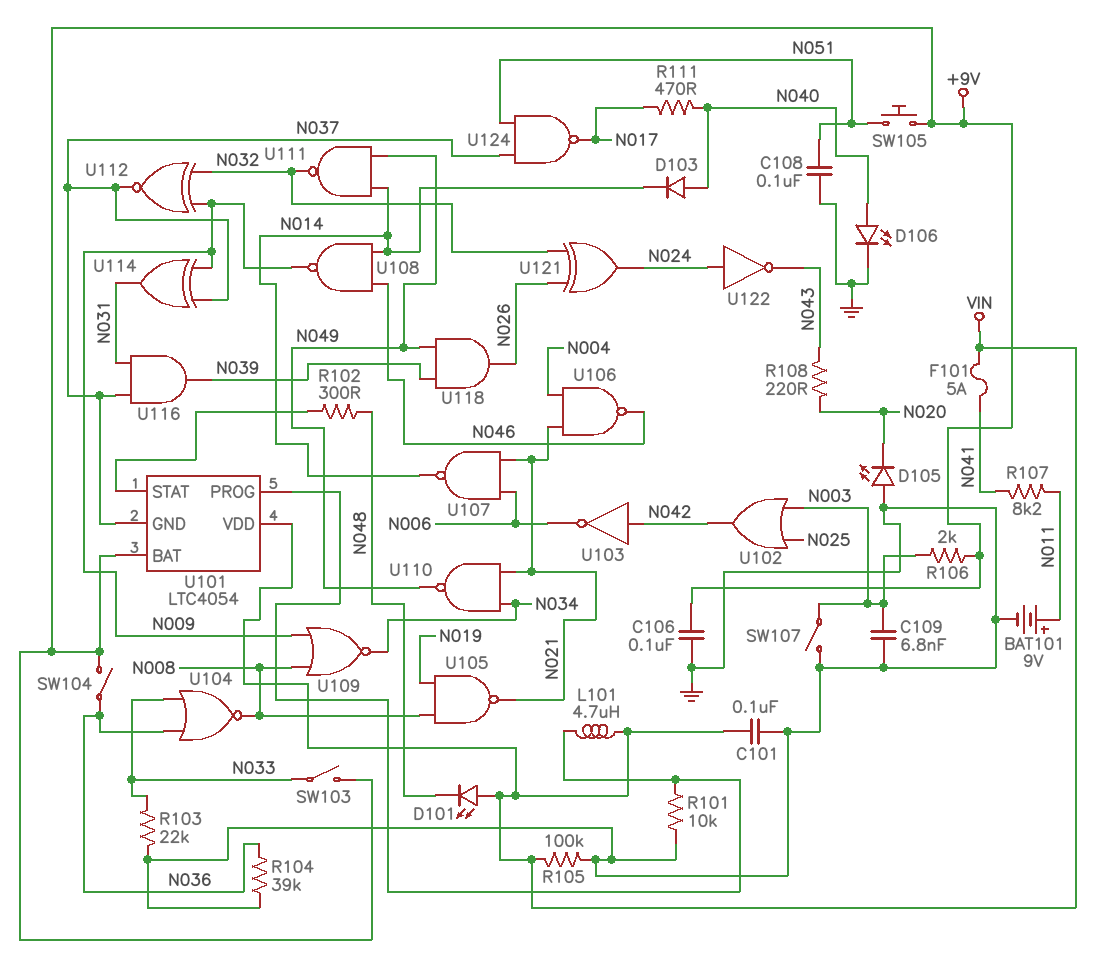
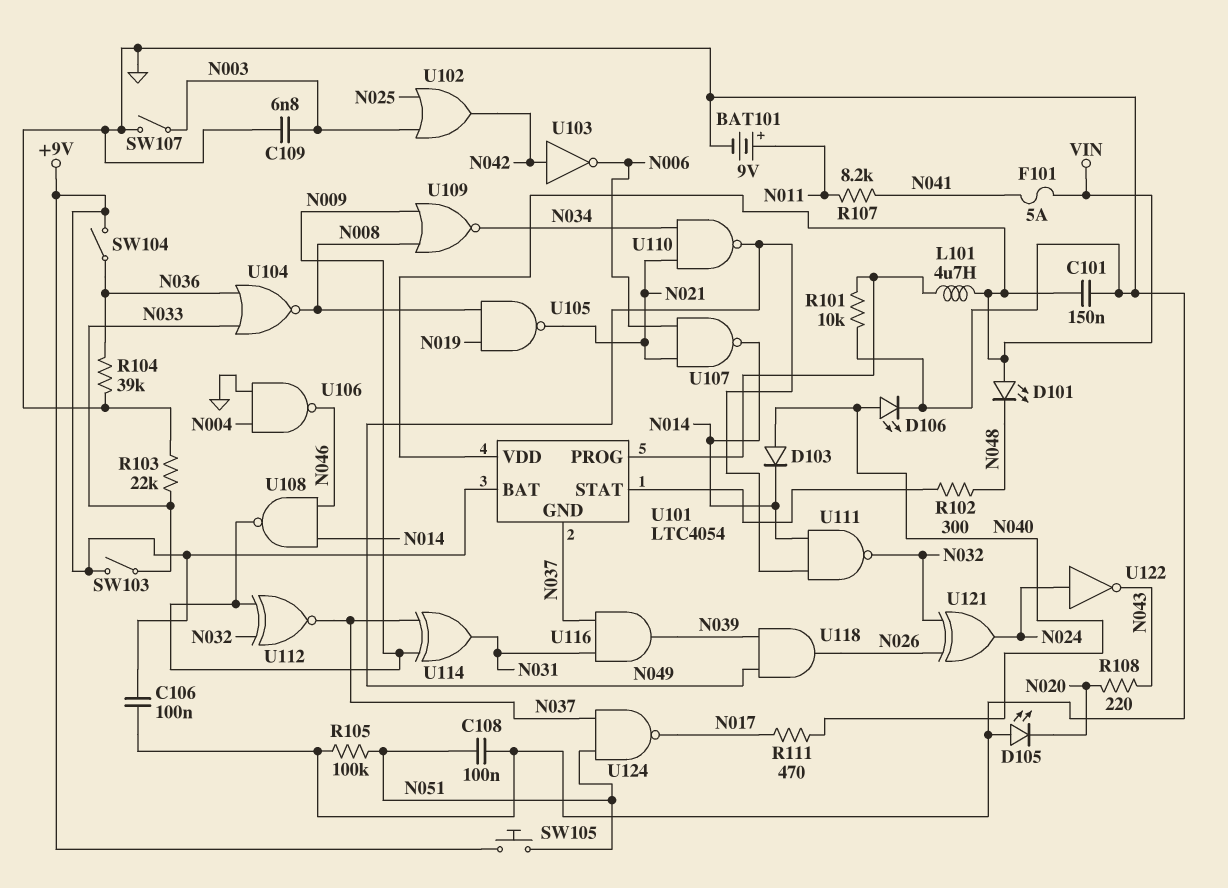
C101: 100nF (GND, VIN) -> 150nF (GND, VIN)
R105: 100k (GND, VIN) -> 100k (GND, N051)
R106: 2k (+9V, N003) -> none
U106: NAND (in N004, in N021, out N046) -> NAND (in GND, in N004, out N046)

